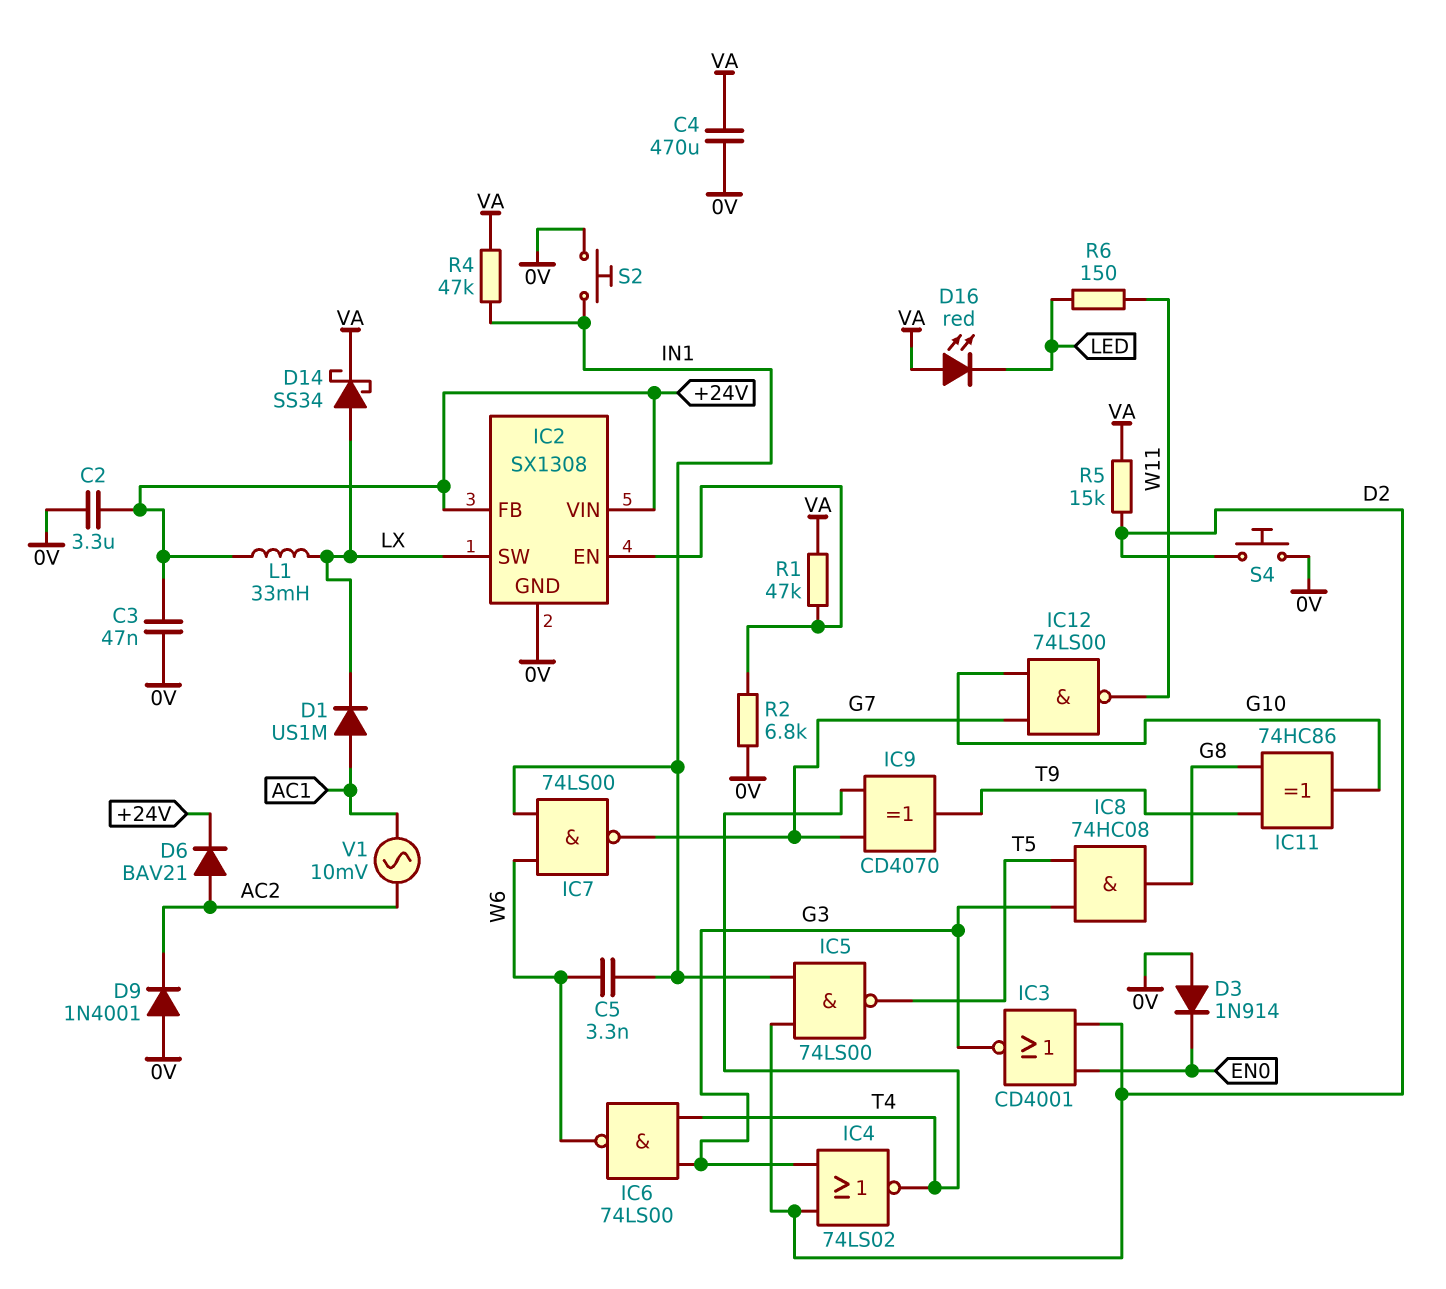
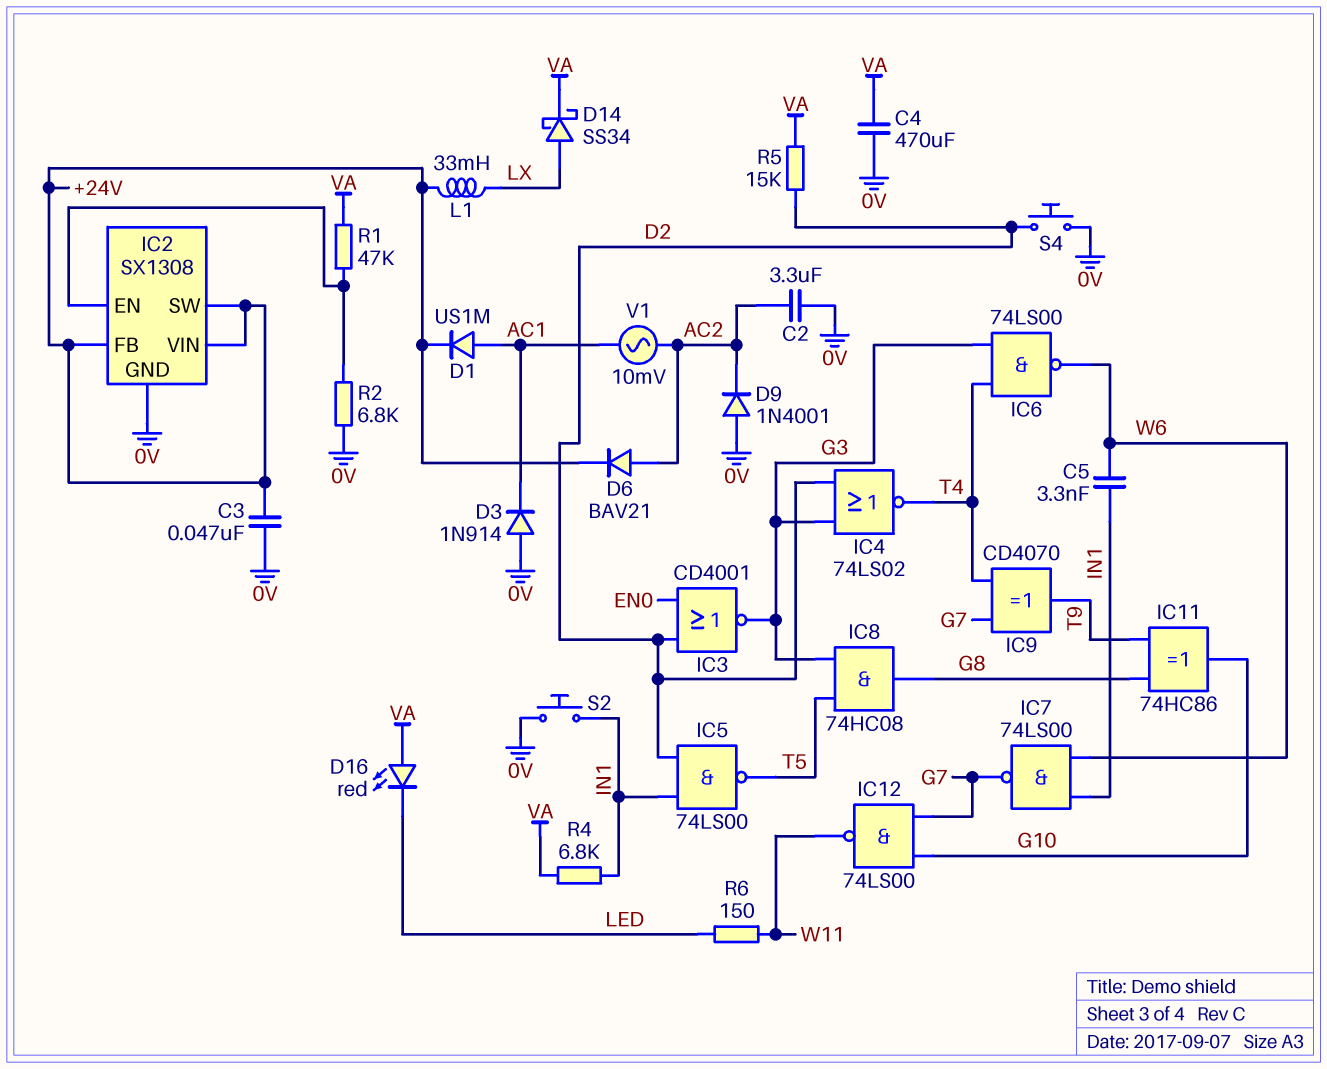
C2: 3.3uF (+24V, 0V) -> 3.3uF (0V, AC2)
D1: diode US1M (A AC1, K LX) -> diode US1M (A AC1, K +24V)
D3: diode 1N914 (A 0V, K EN0) -> diode 1N914 (A 0V, K AC1)
IC2 pin SW: LX -> +24V
R4: 47k (IN1, VA) -> 6.8k (IN1, VA)

